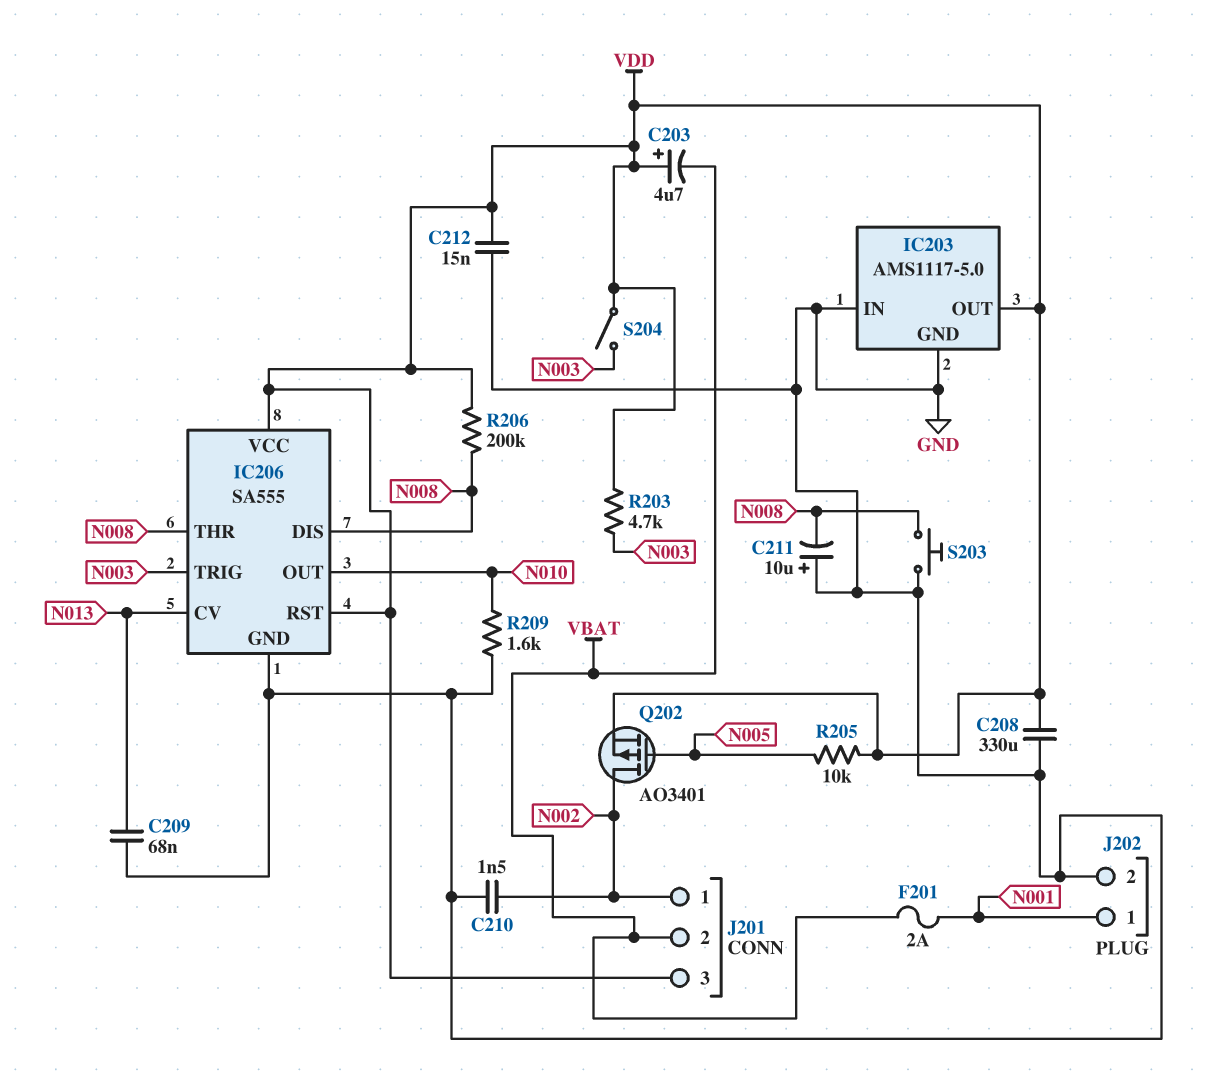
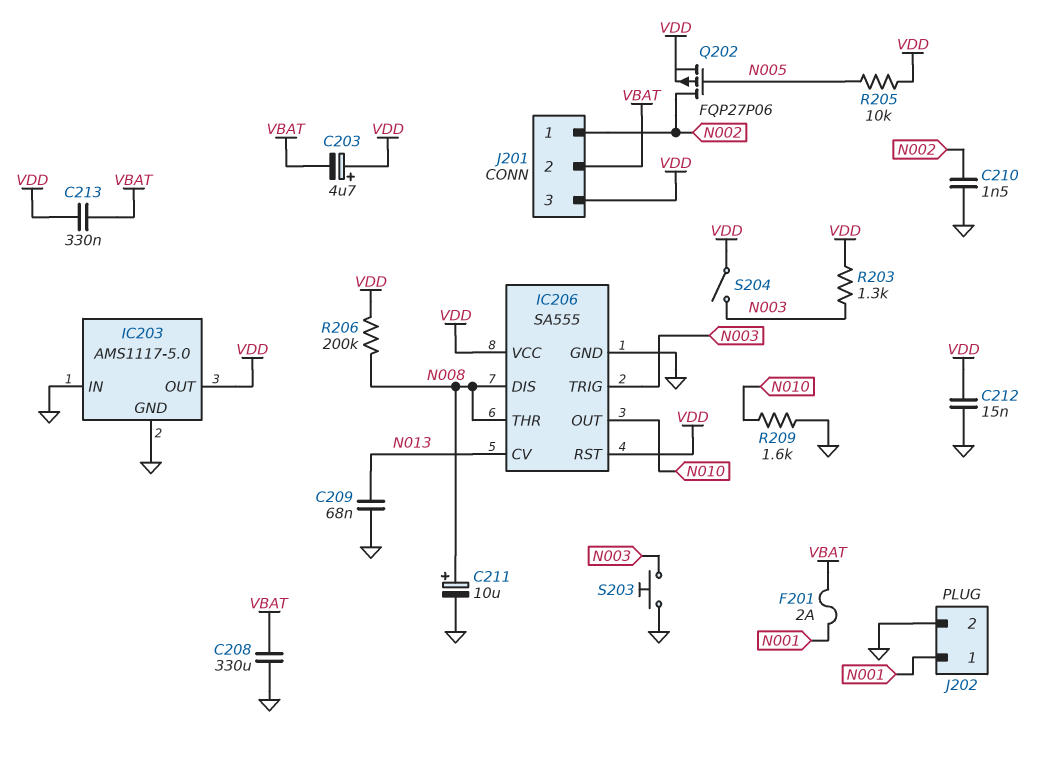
C208: 330uF (GND, VDD) -> 330uF (GND, VBAT)
C211: 10uF (plus GND, minus N008) -> 10uF (plus N008, minus GND)
C213: none -> 330nF (VBAT, VDD)
Q202: PMOS AO3401 (G N005, D N002, S VDD) -> PMOS FQP27P06 (G N005, D N002, S VDD)
R203: 4.7k (N003, VDD) -> 1.3k (N003, VDD)
S203: button (GND, N008) -> button (GND, N003)

